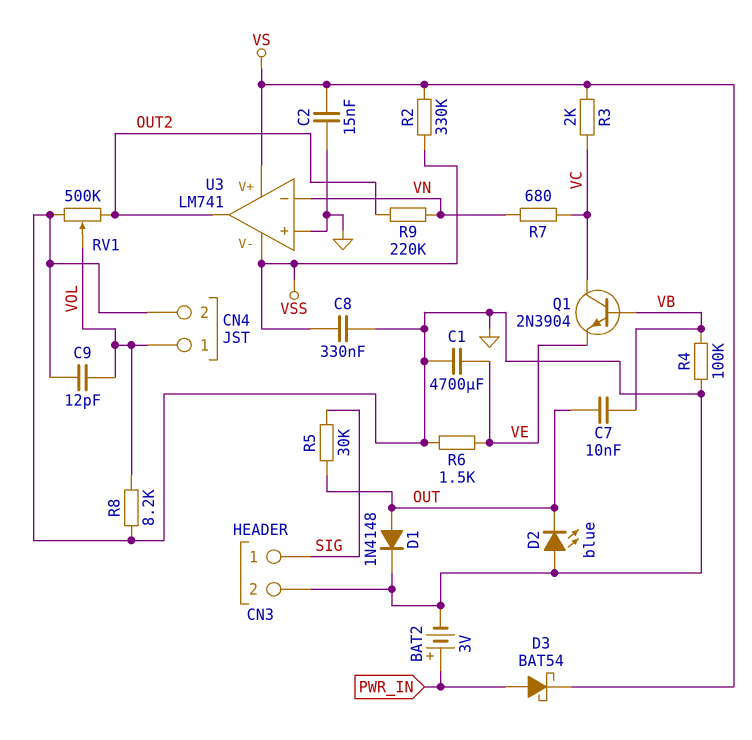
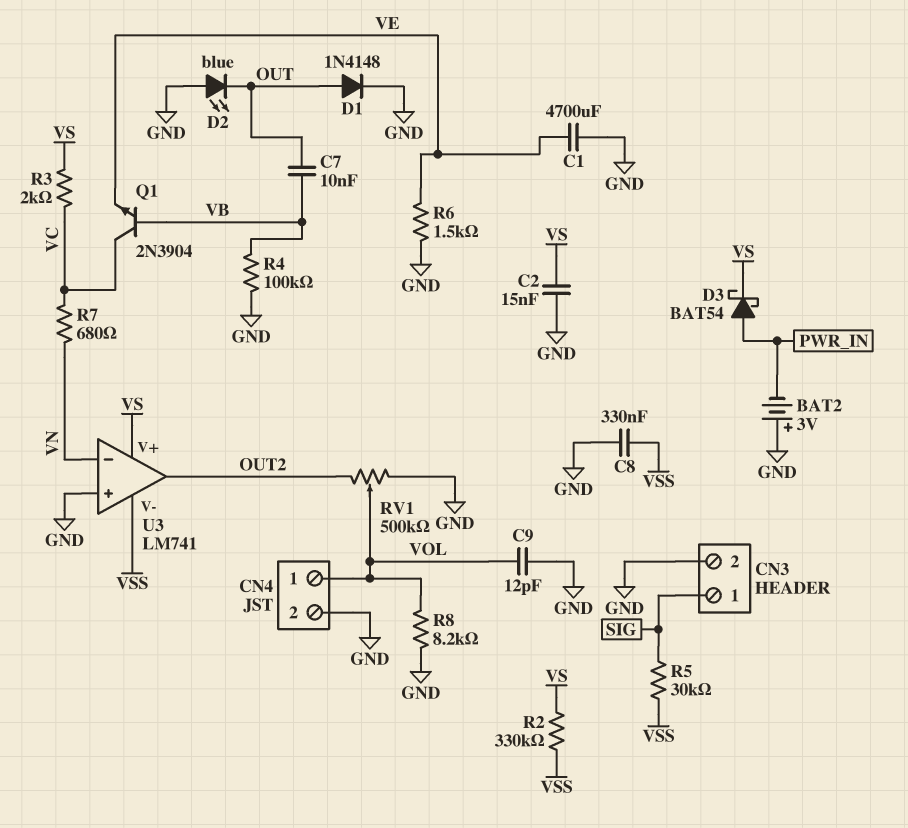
BAT2: 3V (plus PWR_IN, minus GND) -> 3V (plus GND, minus PWR_IN)
R5: 30k (OUT, SIG) -> 30k (SIG, VSS)
R9: 220k (OUT2, VN) -> none

